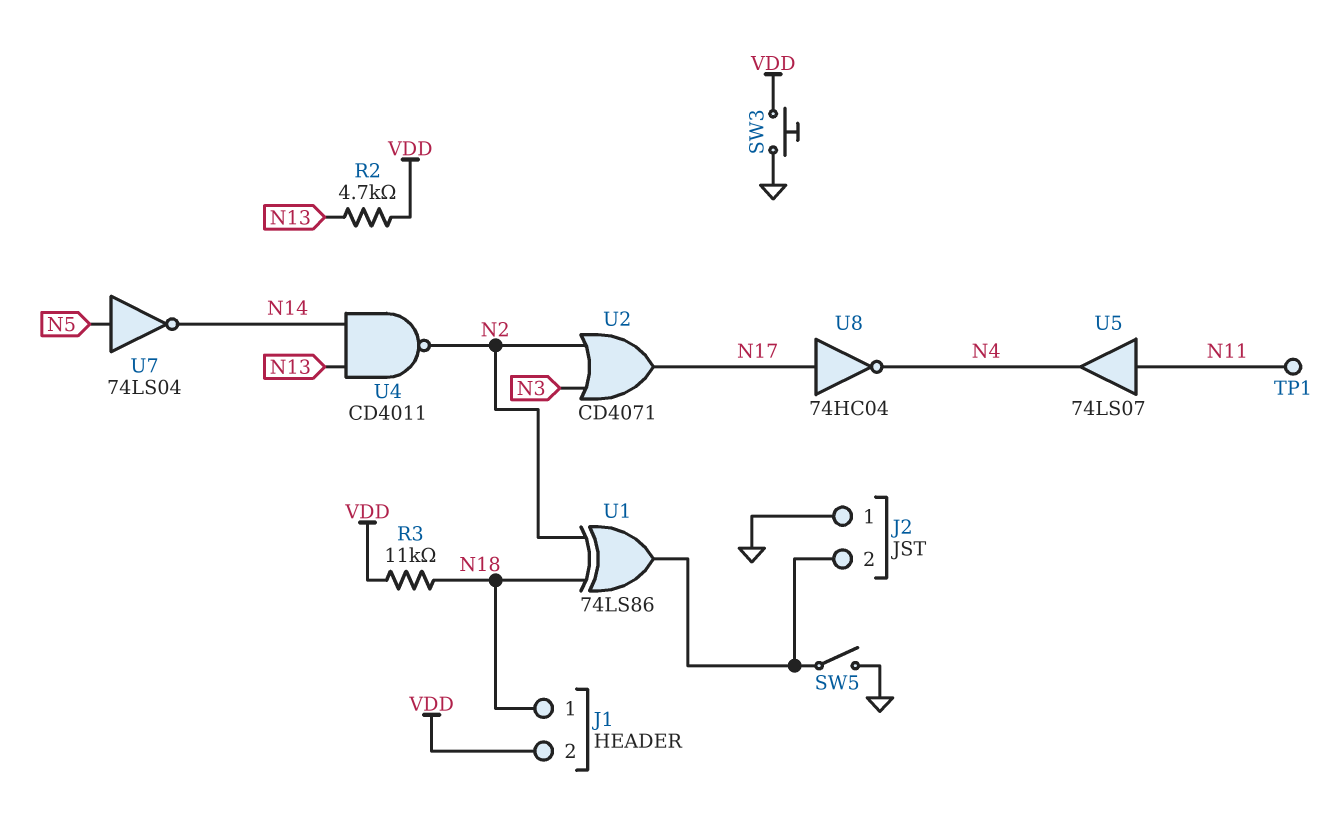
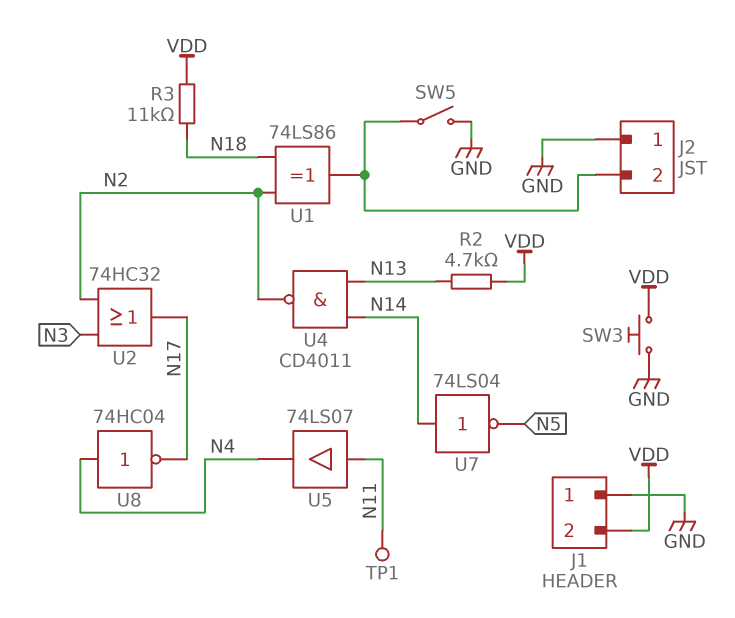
J1 pin 1: N18 -> GND
U2: OR CD4071 (in N2, in N3, out N17) -> OR 74HC32 (in N2, in N3, out N17)
U7: NOT 74LS04 (in N5, out N14) -> NOT 74LS04 (in N14, out N5)
U8: NOT 74HC04 (in N17, out N4) -> NOT 74HC04 (in N4, out N17)

